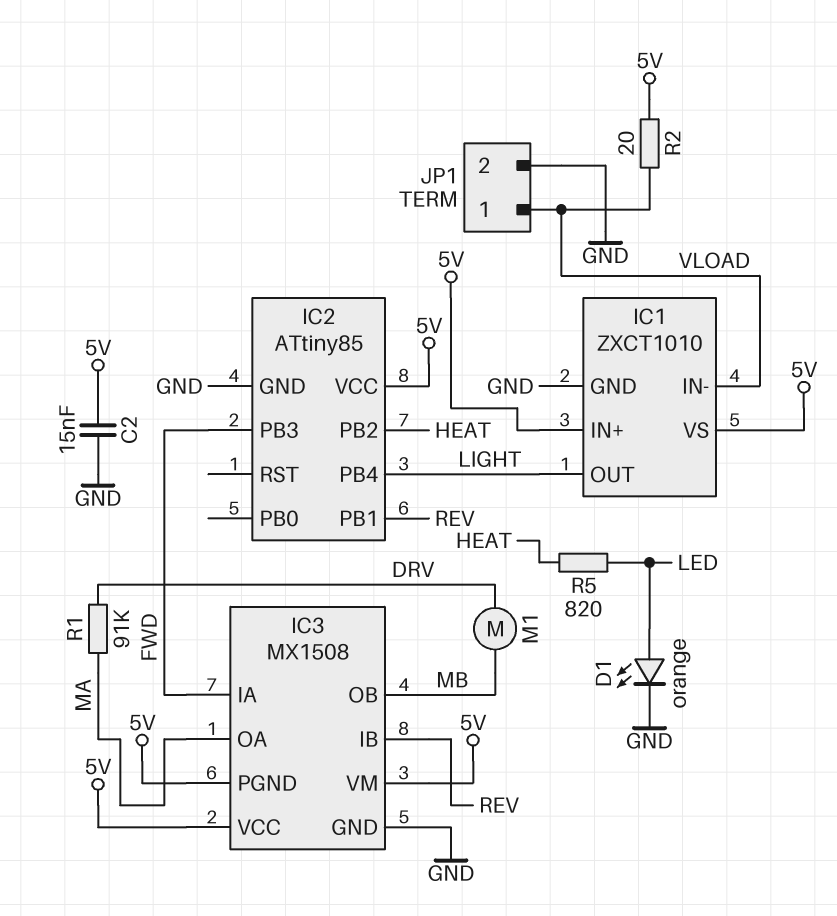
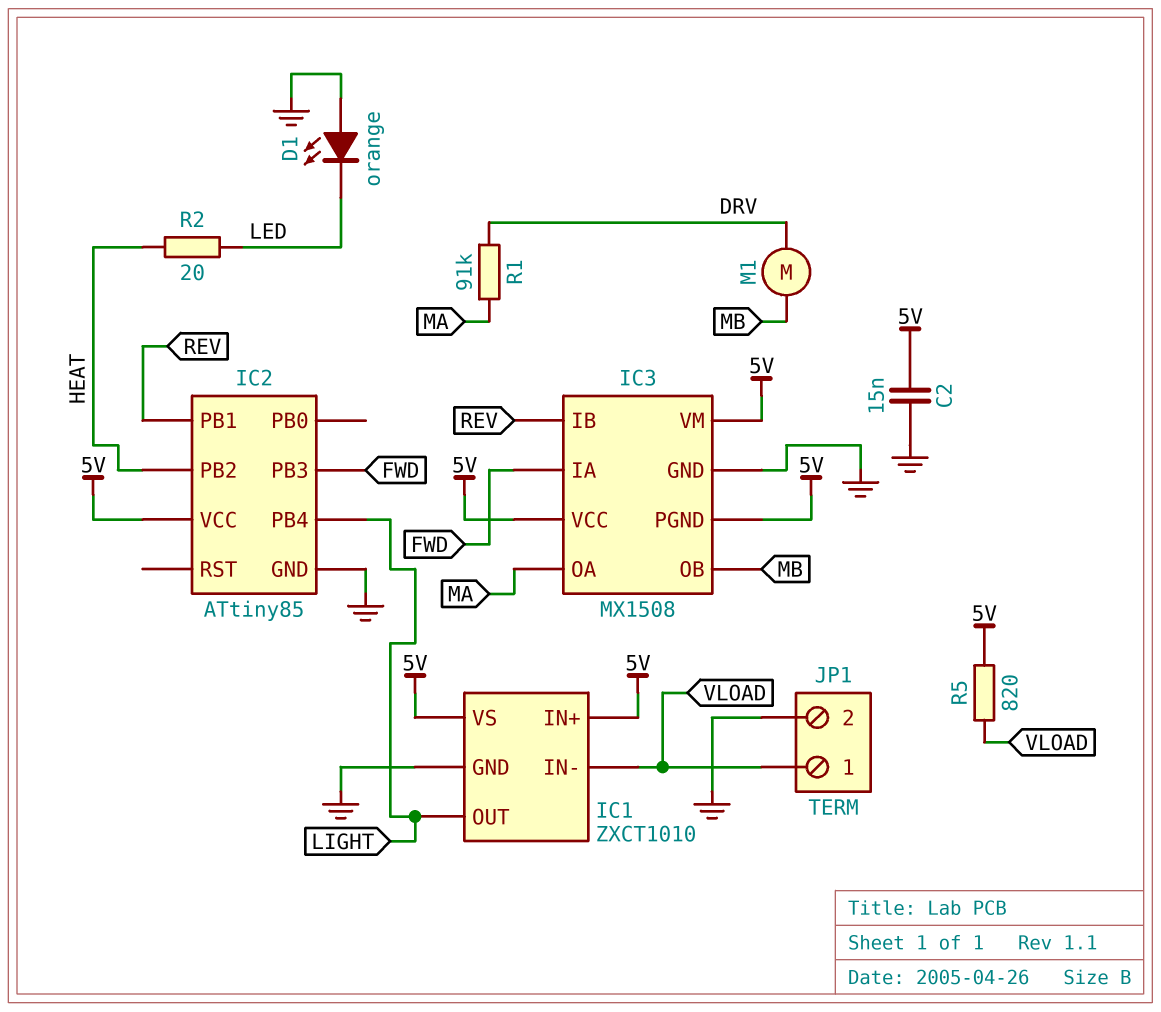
D1: LED orange (A LED, K GND) -> LED orange (A GND, K LED)
R2: 20 (5V, VLOAD) -> 20 (HEAT, LED)
R5: 820 (HEAT, LED) -> 820 (5V, VLOAD)

